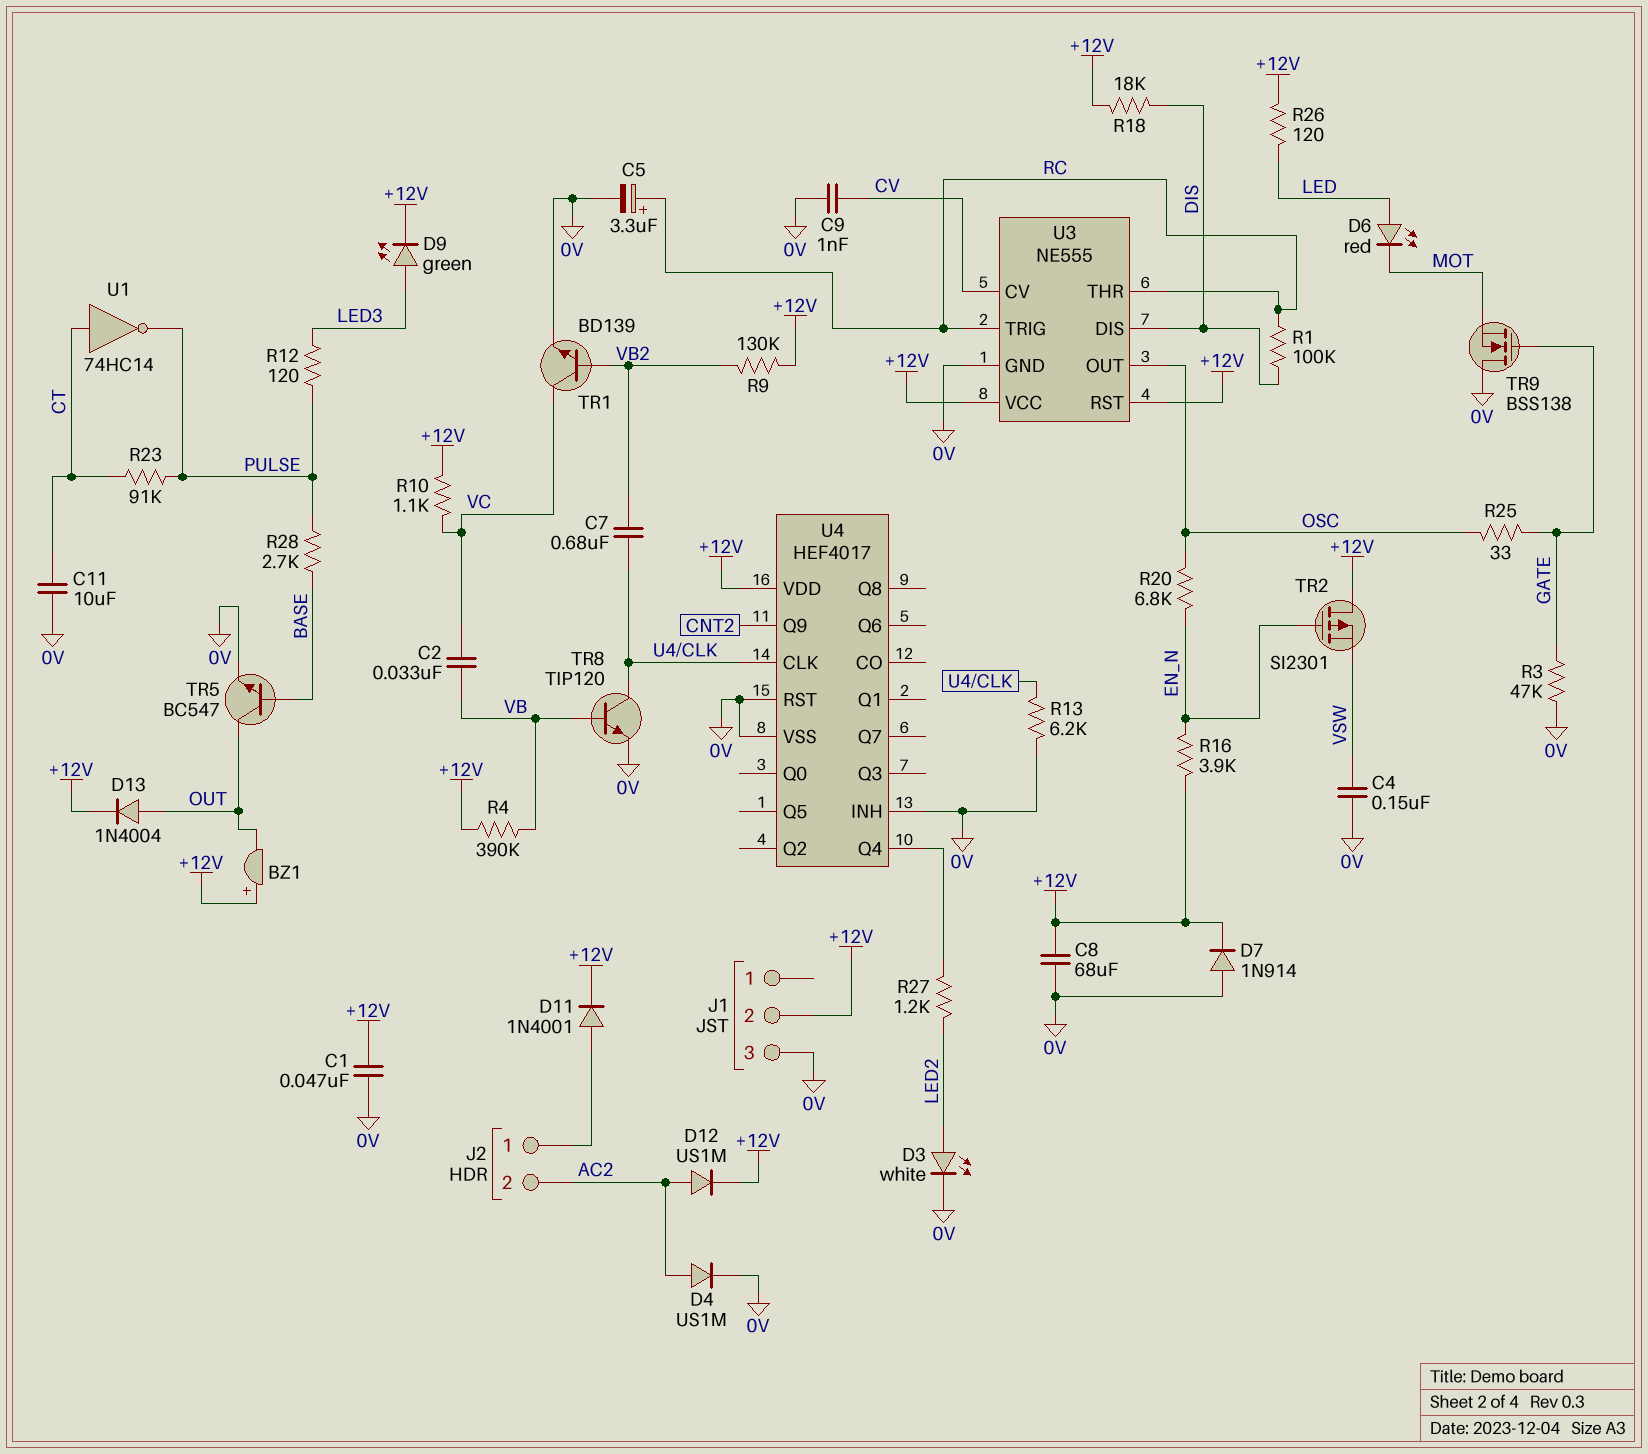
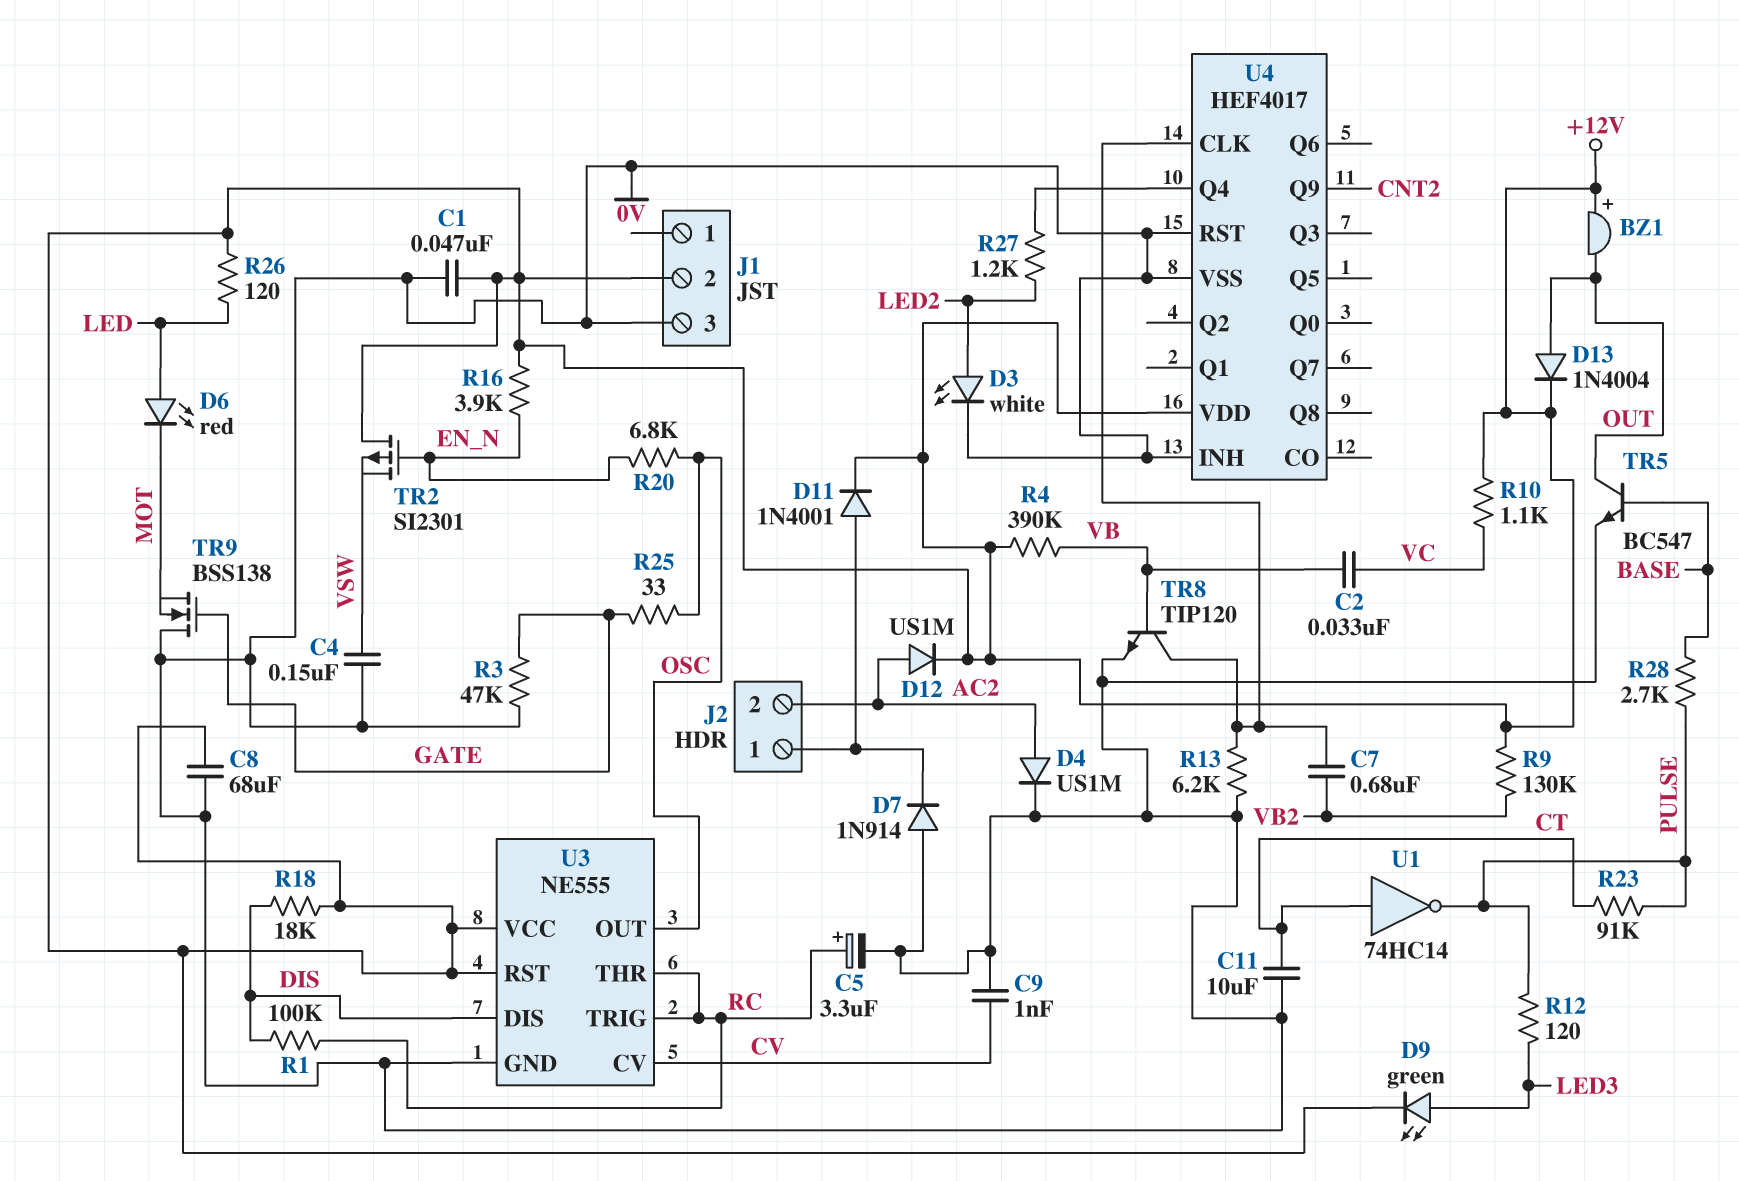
D7: diode 1N914 (A 0V, K +12V) -> diode 1N914 (A 0V, K J2/1)
TR1: NPN BD139 (B VB2, C VC, E 0V) -> none

